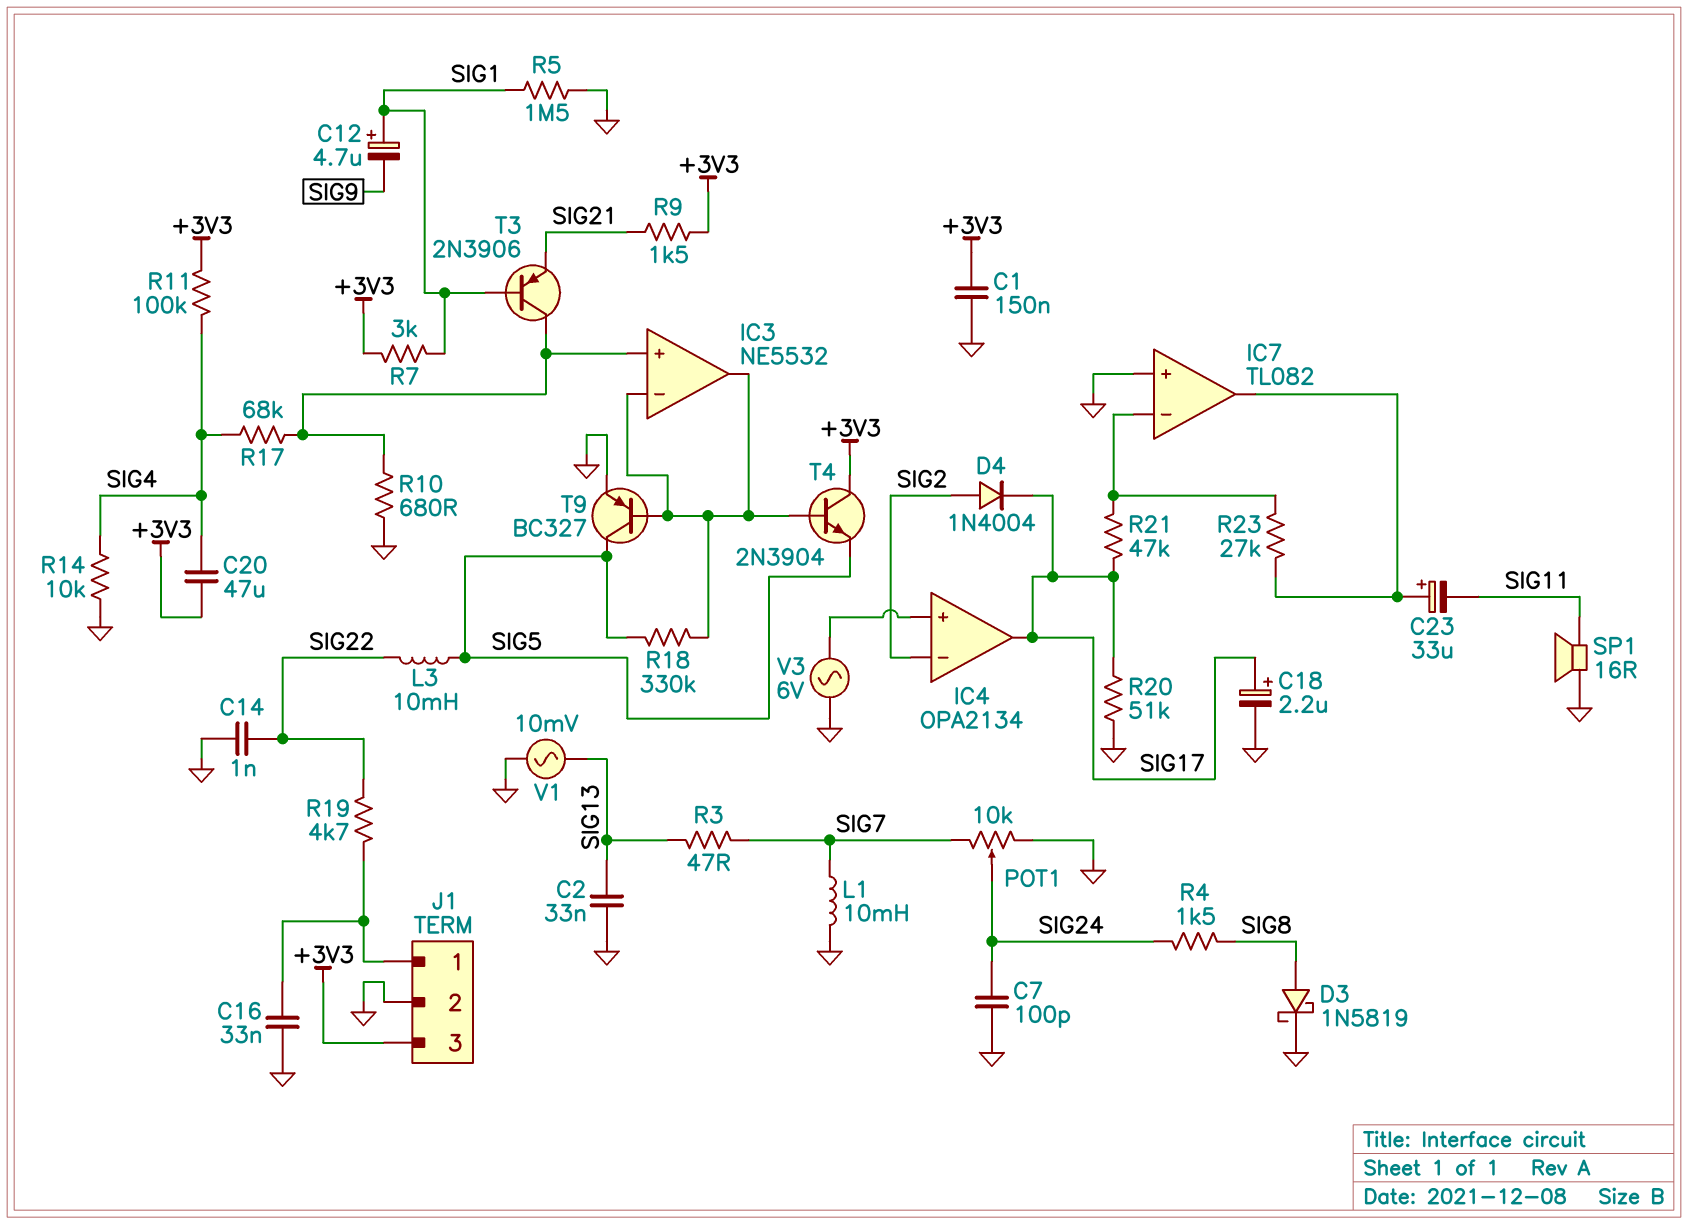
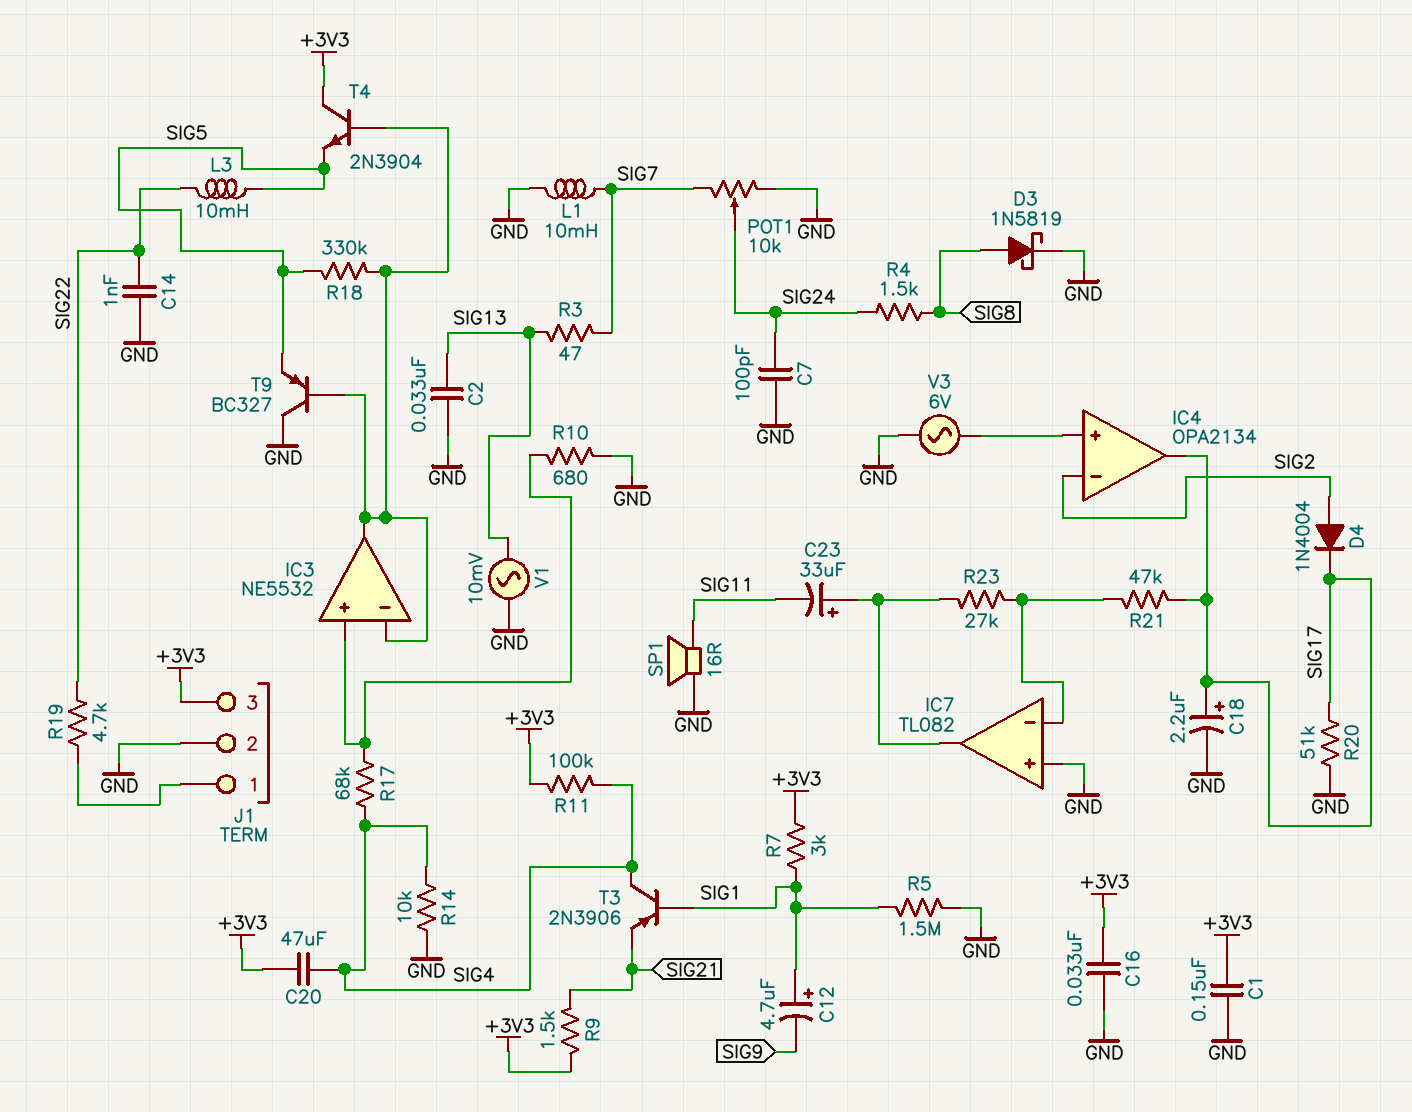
C16: 33nF (GND, J1/1) -> 33nF (+3V3, GND)
T3: PNP 2N3906 (B SIG1, C IC3/in+, E SIG21) -> PNP 2N3906 (B SIG1, C SIG4, E SIG21)
T9: PNP BC327 (B IC3/in-, C SIG5, E GND) -> PNP BC327 (B IC3/in-, C GND, E SIG5)

